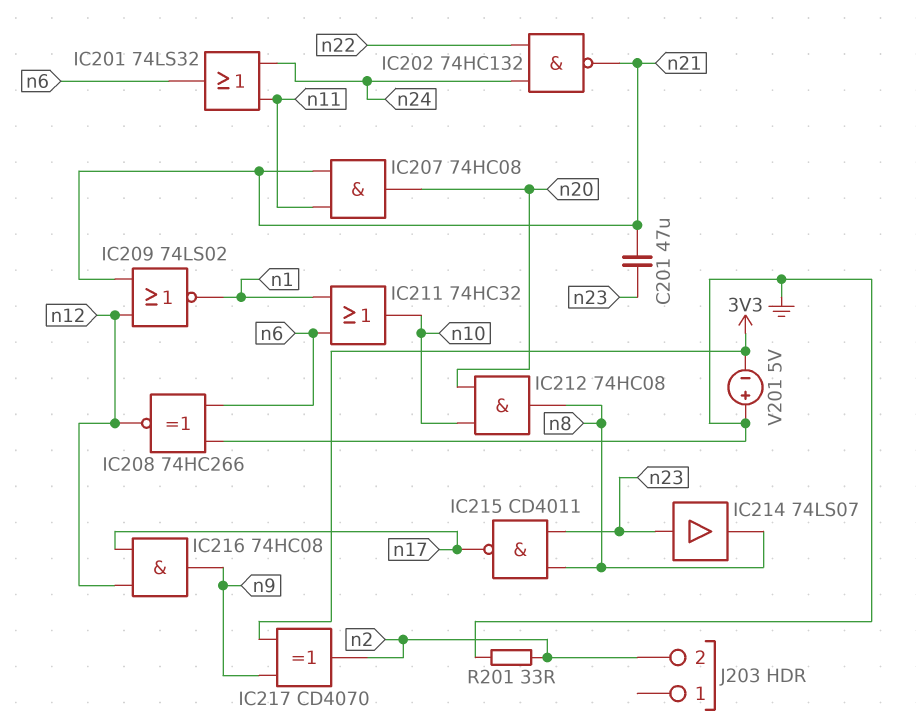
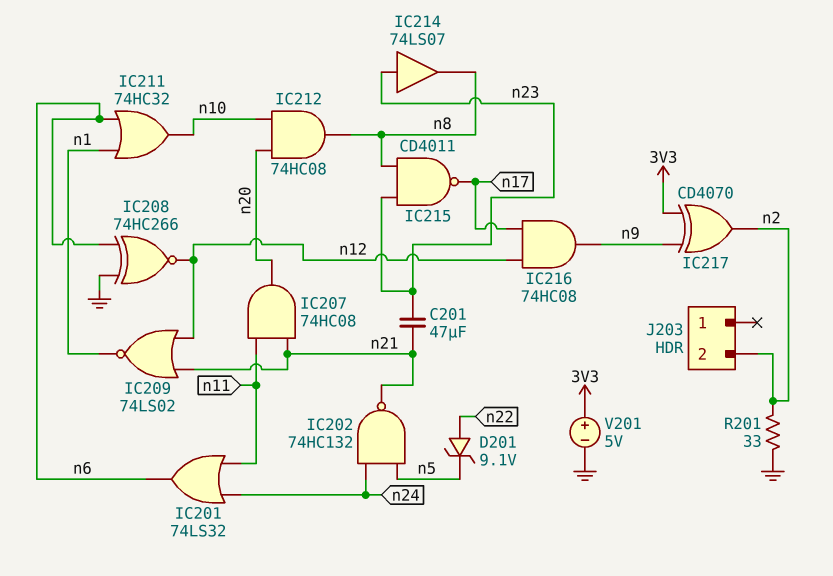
D201: none -> zener 9.1V (A n22, K n5)
IC202: NAND 74HC132 (in n22, in n24, out n21) -> NAND 74HC132 (in n5, in n24, out n21)
V201: 5V (plus GND, minus 3V3) -> 5V (plus 3V3, minus GND)

